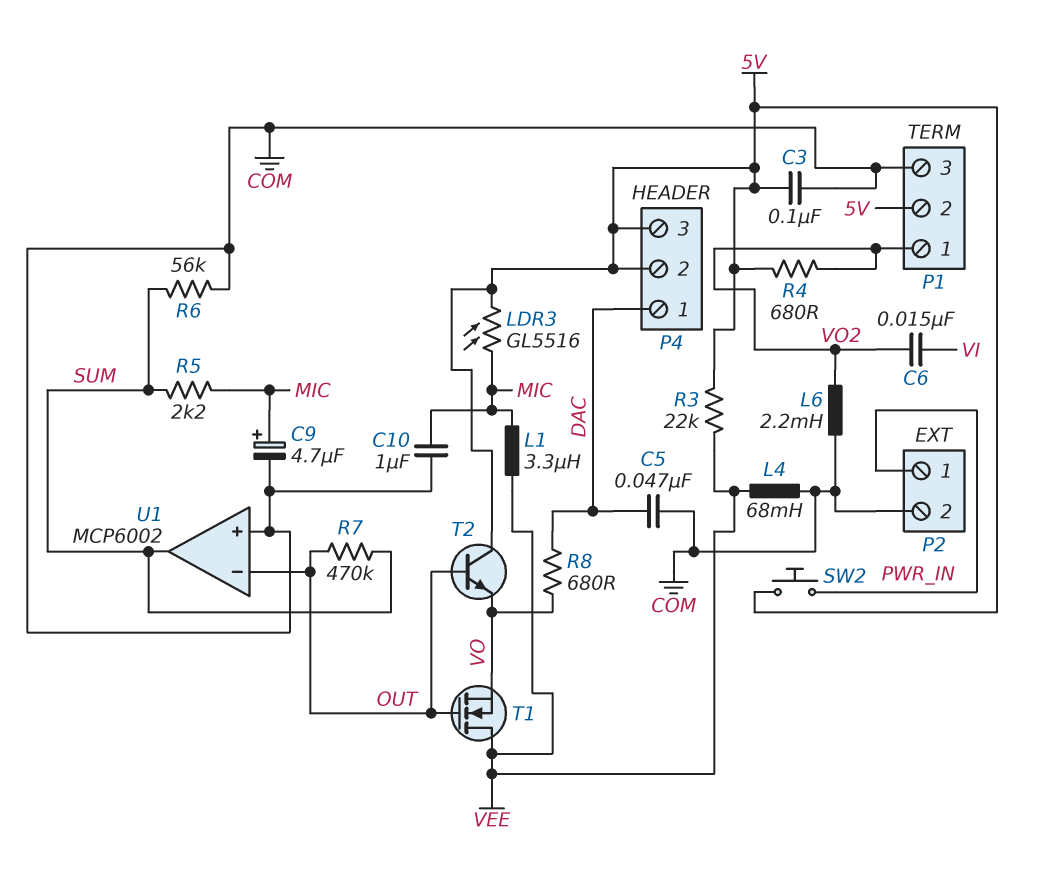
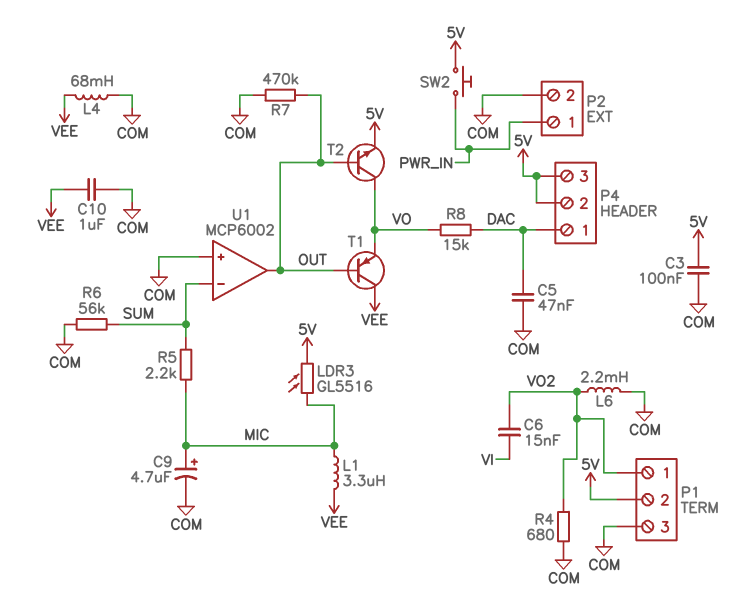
C10: 1uF (COM, MIC) -> 1uF (COM, VEE)
R3: 22k (5V, VEE) -> none
R4: 680 (5V, VO2) -> 680 (COM, VO2)
R7: 470k (OUT, SUM) -> 470k (COM, OUT)
R8: 680 (DAC, VO) -> 15k (DAC, VO)
T1: NMOS (G OUT, D VEE, S VO) -> PNP (B OUT, C VEE, E VO)
T2: NPN (B OUT, C 5V, E VO) -> NPN (B OUT, C VO, E 5V)
U1 pin in-: OUT -> SUM
U1 pin out: SUM -> OUT

